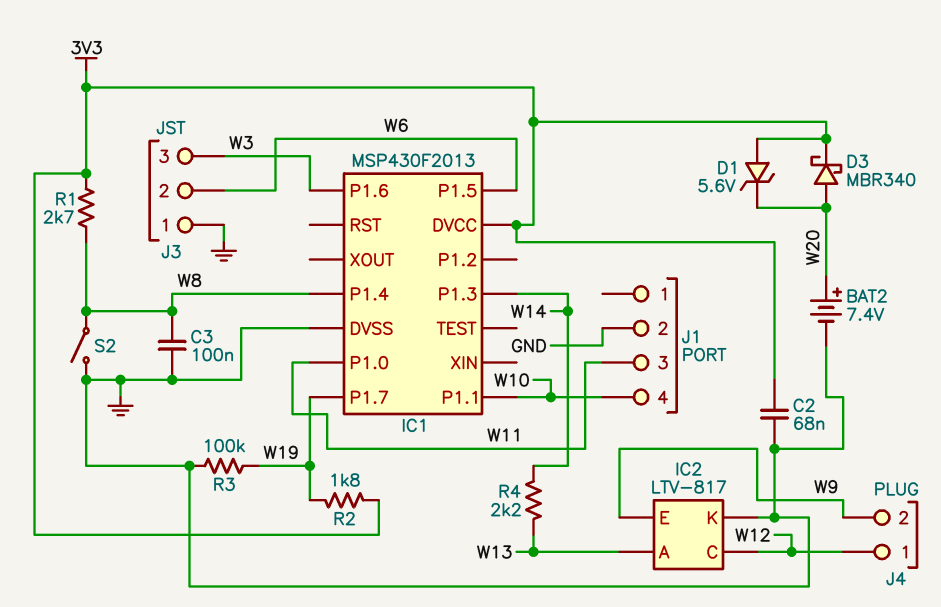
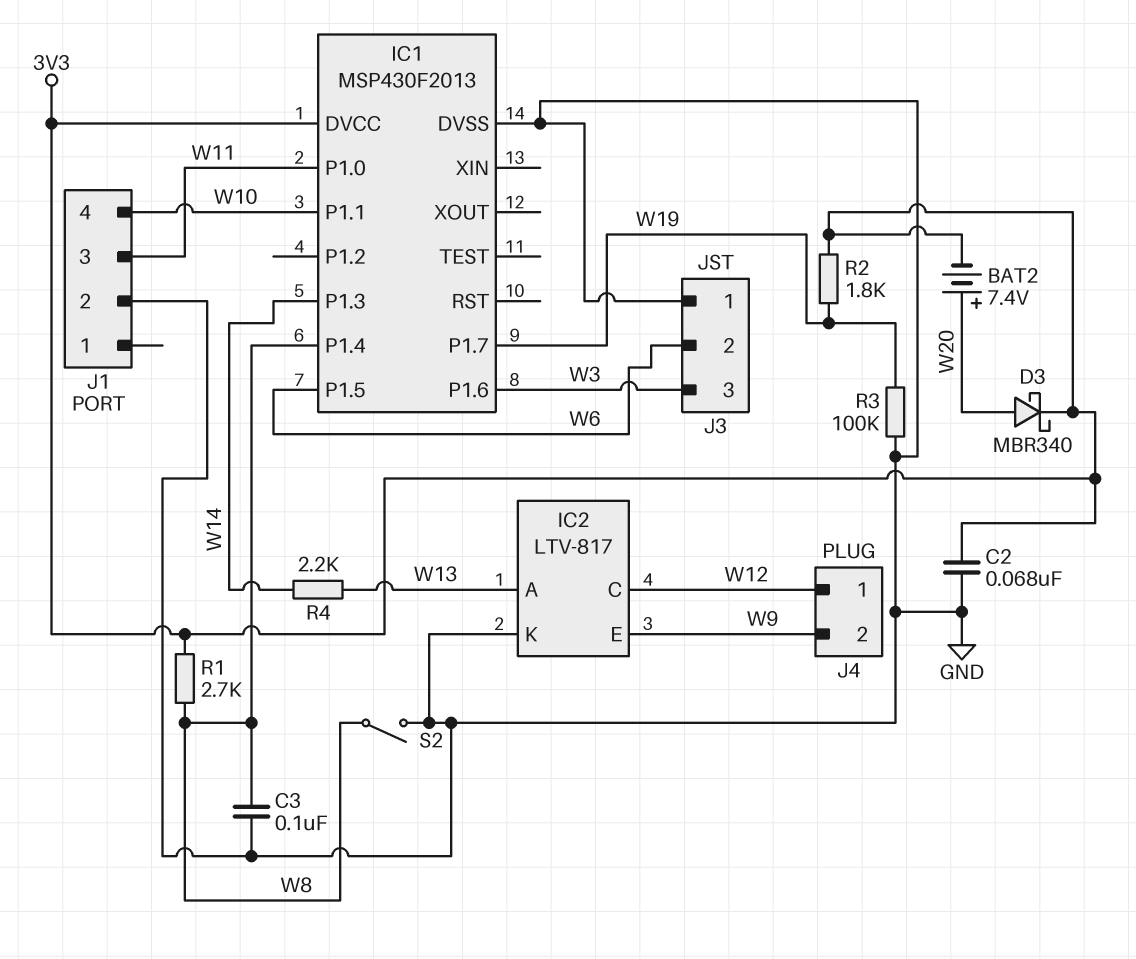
BAT2: 7.4V (plus W20, minus GND) -> 7.4V (plus W20, minus 3V3)
D1: zener 5.6V (A 3V3, K W20) -> none

